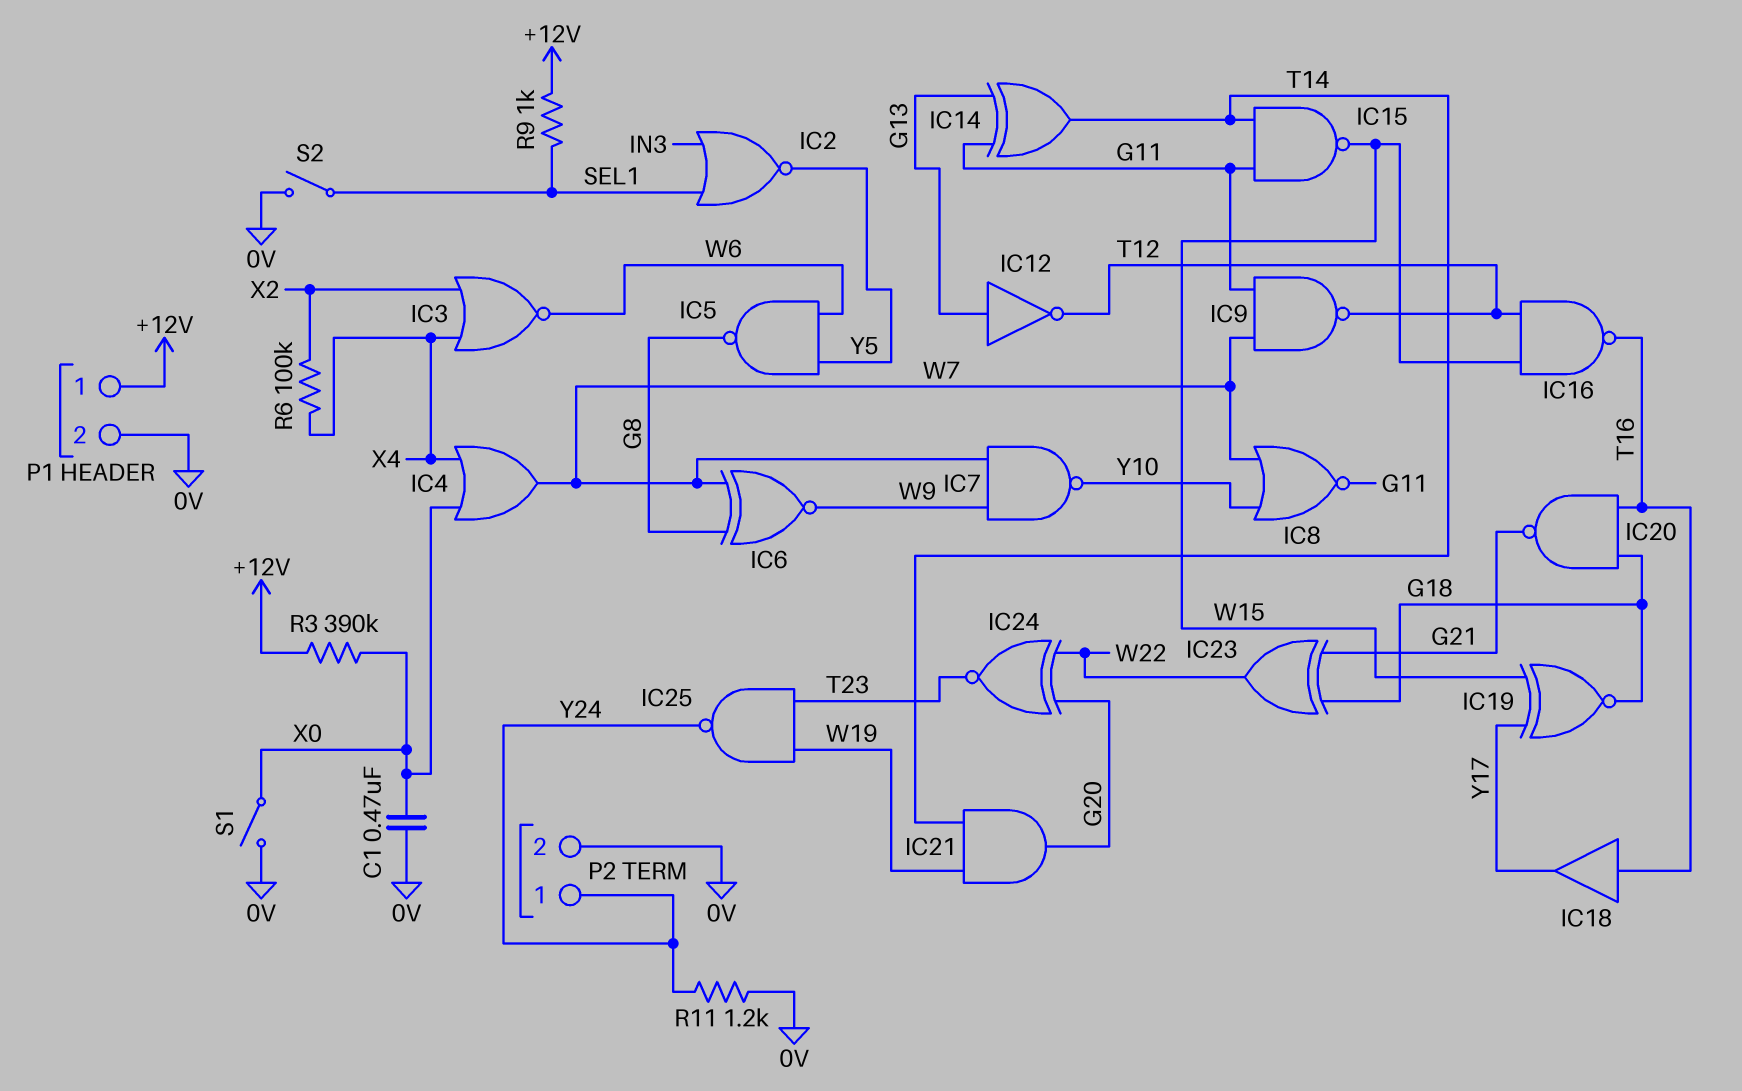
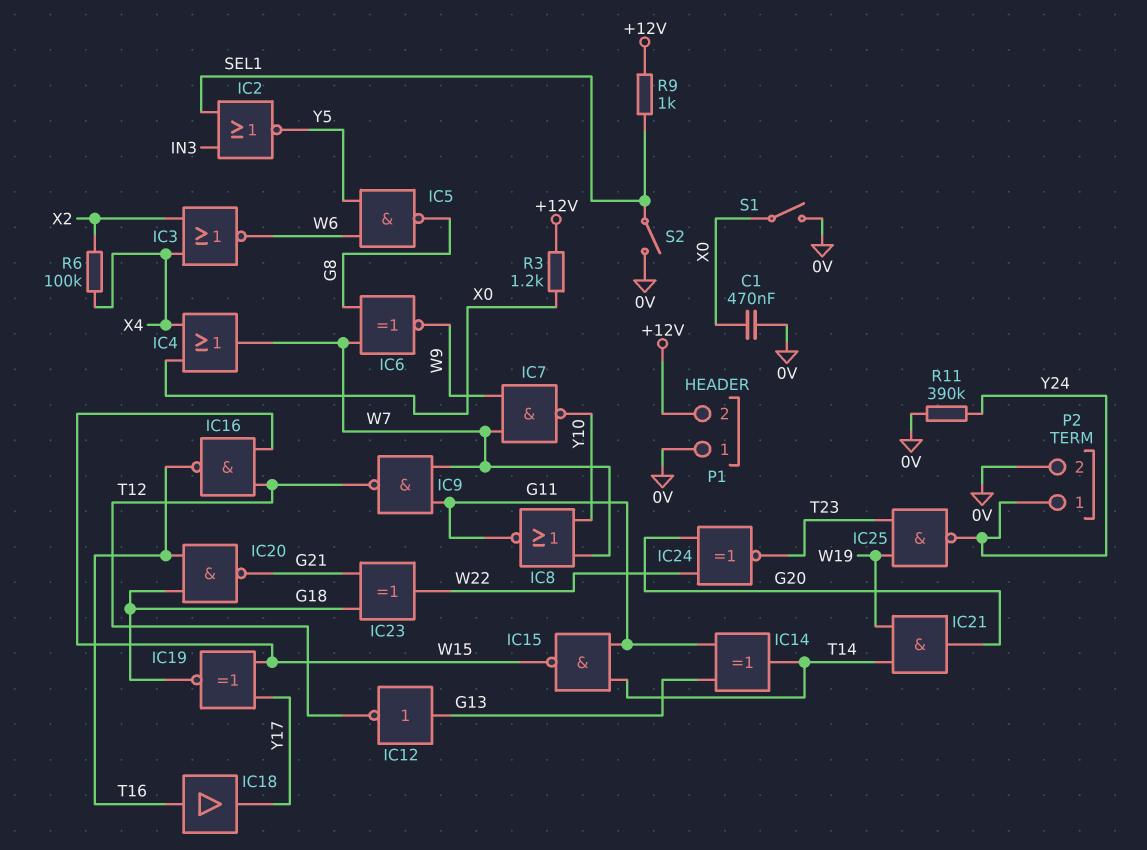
P1 pin 1: +12V -> 0V
P1 pin 2: 0V -> +12V
R3: 390k (+12V, X0) -> 1.2k (+12V, X0)
R11: 1.2k (0V, Y24) -> 390k (0V, Y24)

